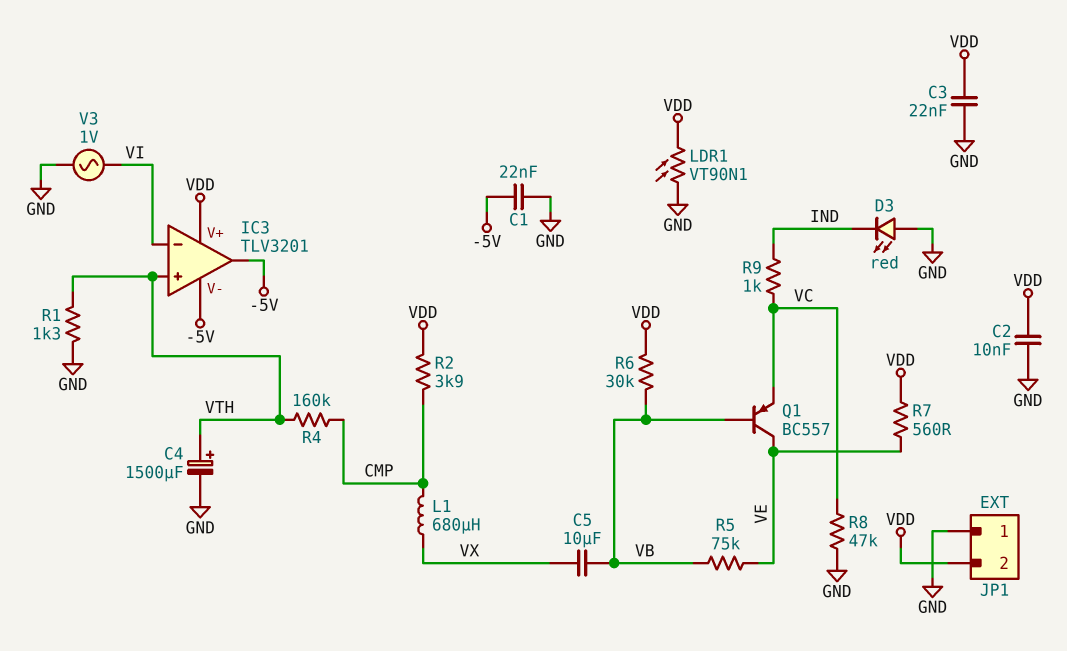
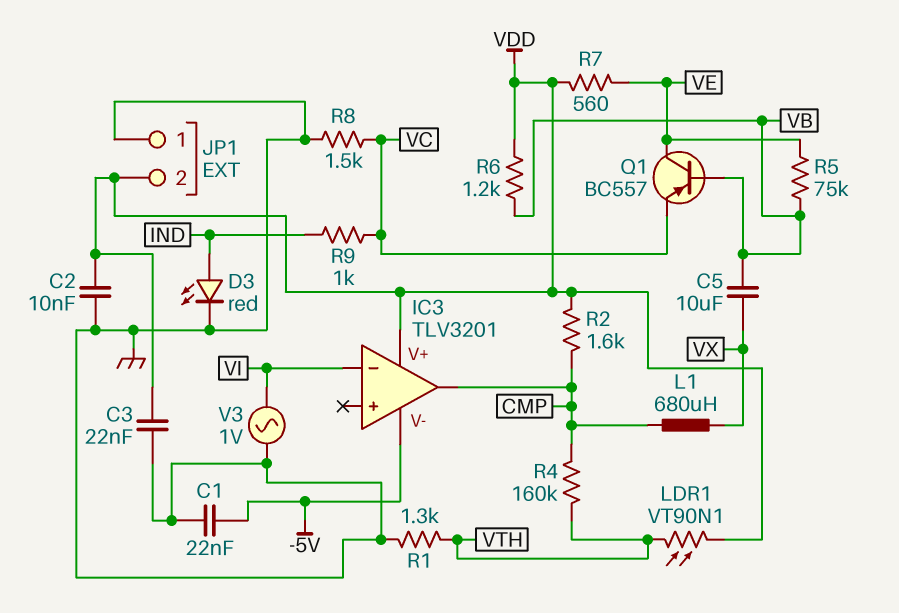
C4: 1500uF (plus VTH, minus GND) -> none
D3: LED red (A GND, K IND) -> LED red (A IND, K GND)
IC3 pin in+: VTH -> none
IC3 pin out: -5V -> CMP
LDR1: VT90N1 (GND, VDD) -> VT90N1 (VDD, VTH)
R2: 3.9k (CMP, VDD) -> 1.6k (CMP, VDD)
R6: 30k (VB, VDD) -> 1.2k (VB, VDD)
R8: 47k (GND, VC) -> 1.5k (GND, VC)

